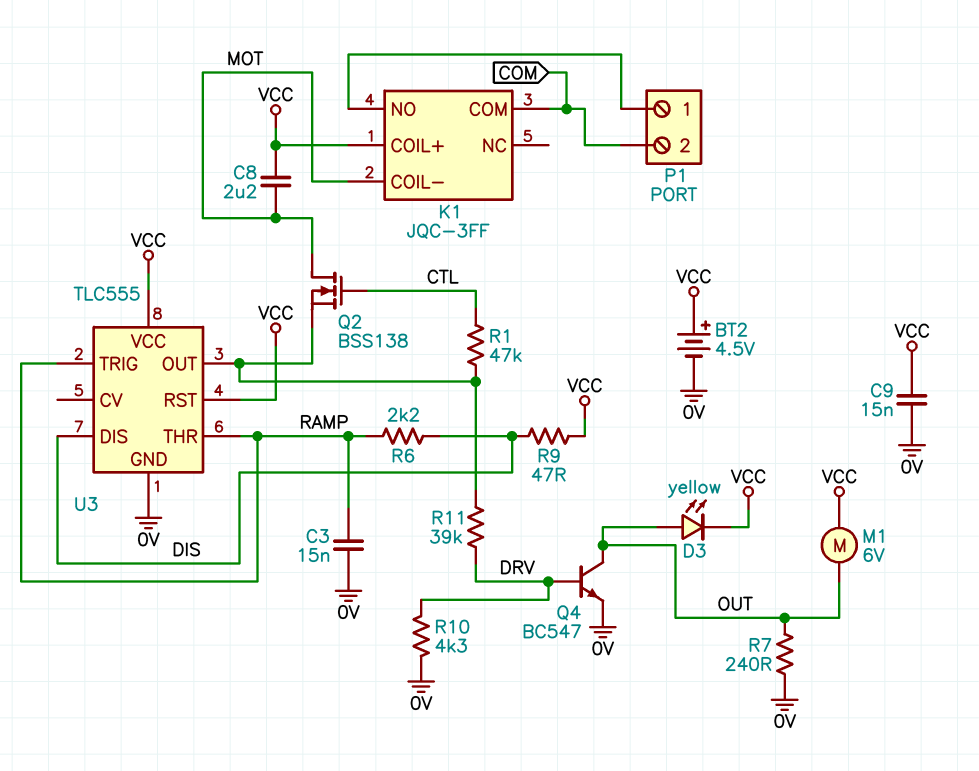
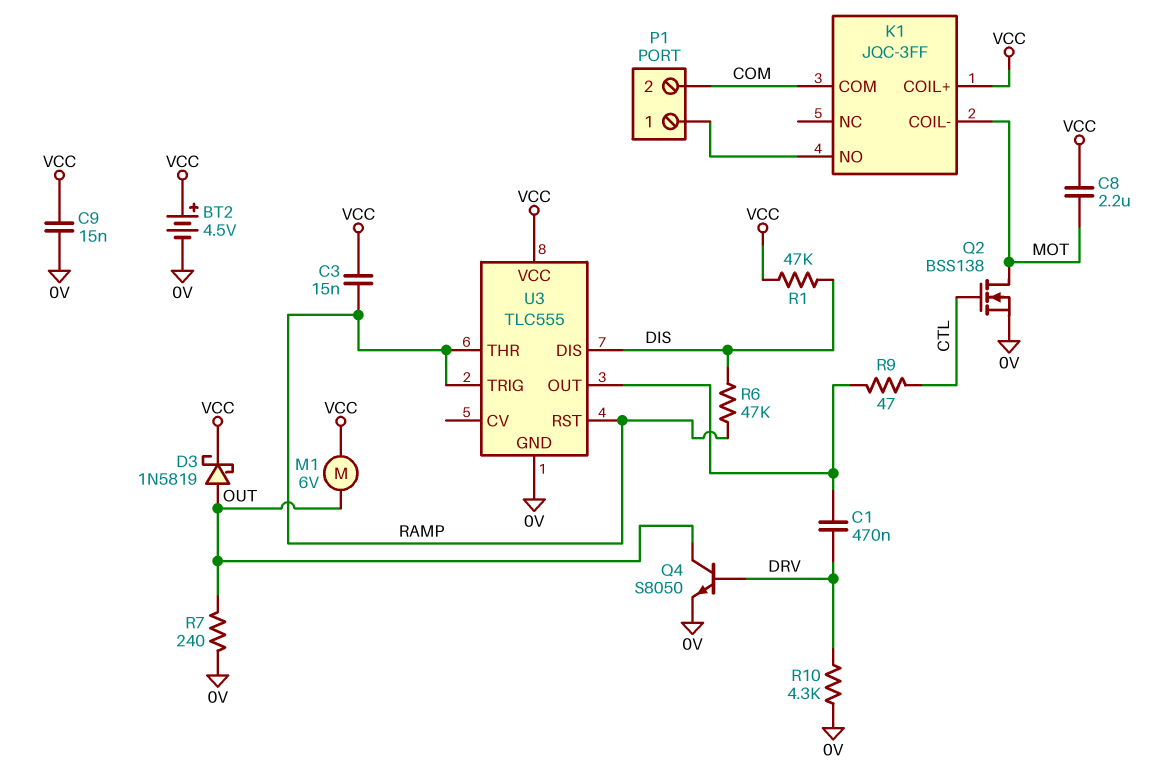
C1: none -> 470nF (DRV, U3/OUT)
C3: 15nF (0V, RAMP) -> 15nF (RAMP, VCC)
D3: LED yellow (A OUT, K VCC) -> schottky 1N5819 (A OUT, K VCC)
Q2: NMOS BSS138 (G CTL, D MOT, S U3/OUT) -> NMOS BSS138 (G CTL, D MOT, S 0V)
Q4: NPN BC547 (B DRV, C OUT, E 0V) -> NPN S8050 (B DRV, C OUT, E 0V)
R1: 47k (CTL, U3/OUT) -> 47k (DIS, VCC)
R6: 2.2k (DIS, RAMP) -> 47k (DIS, RAMP)
R9: 47 (DIS, VCC) -> 47 (CTL, U3/OUT)
R11: 39k (DRV, U3/OUT) -> none
U3 pin RST: VCC -> RAMP

